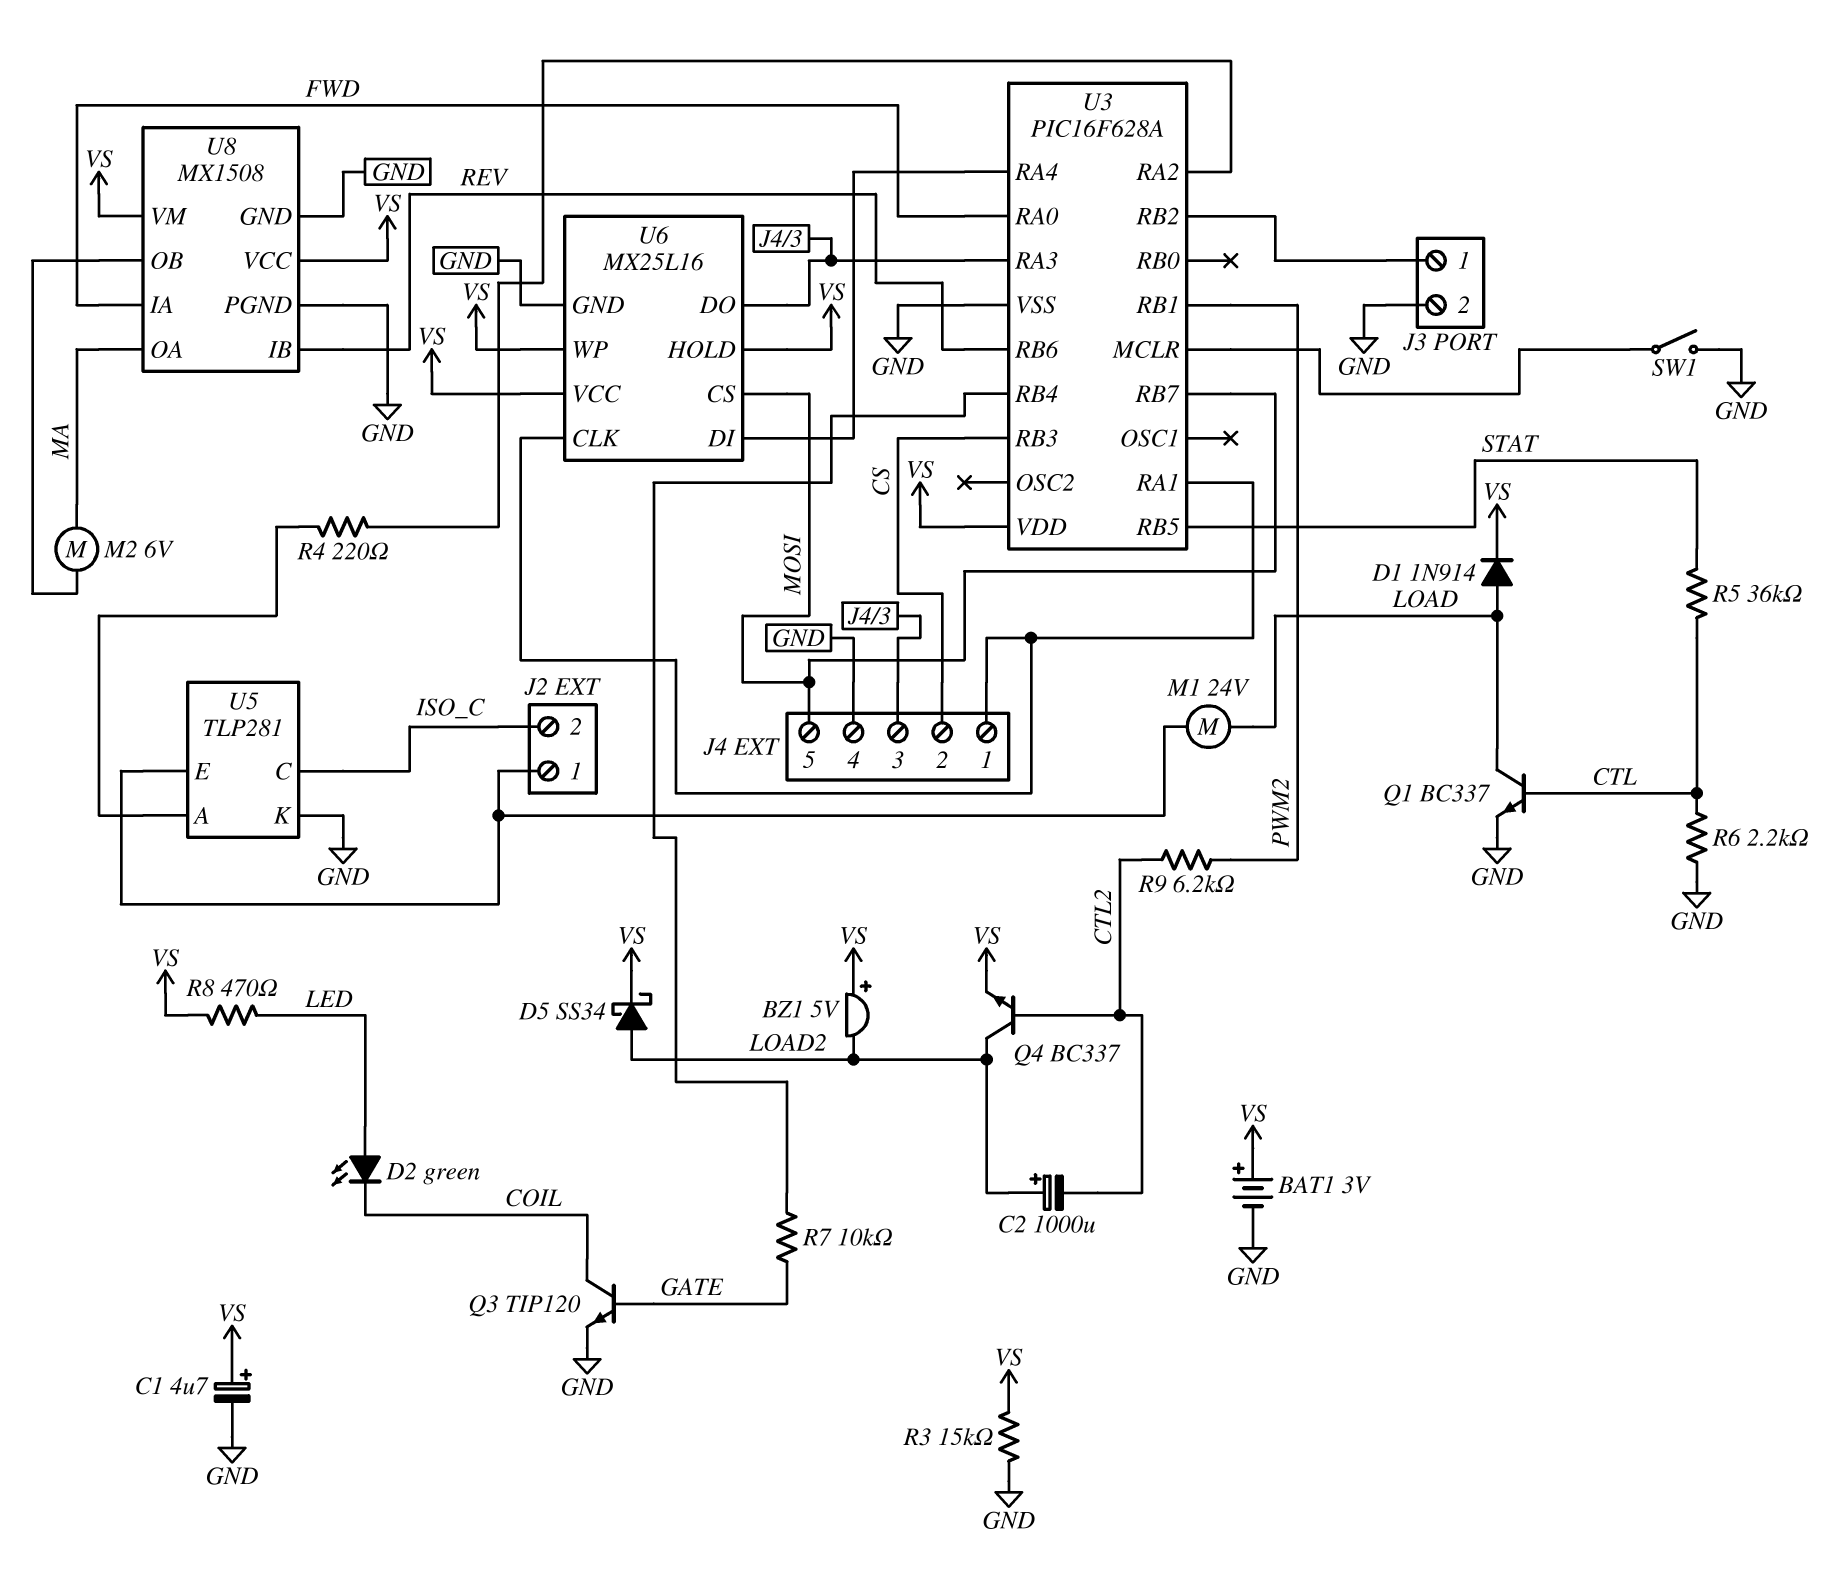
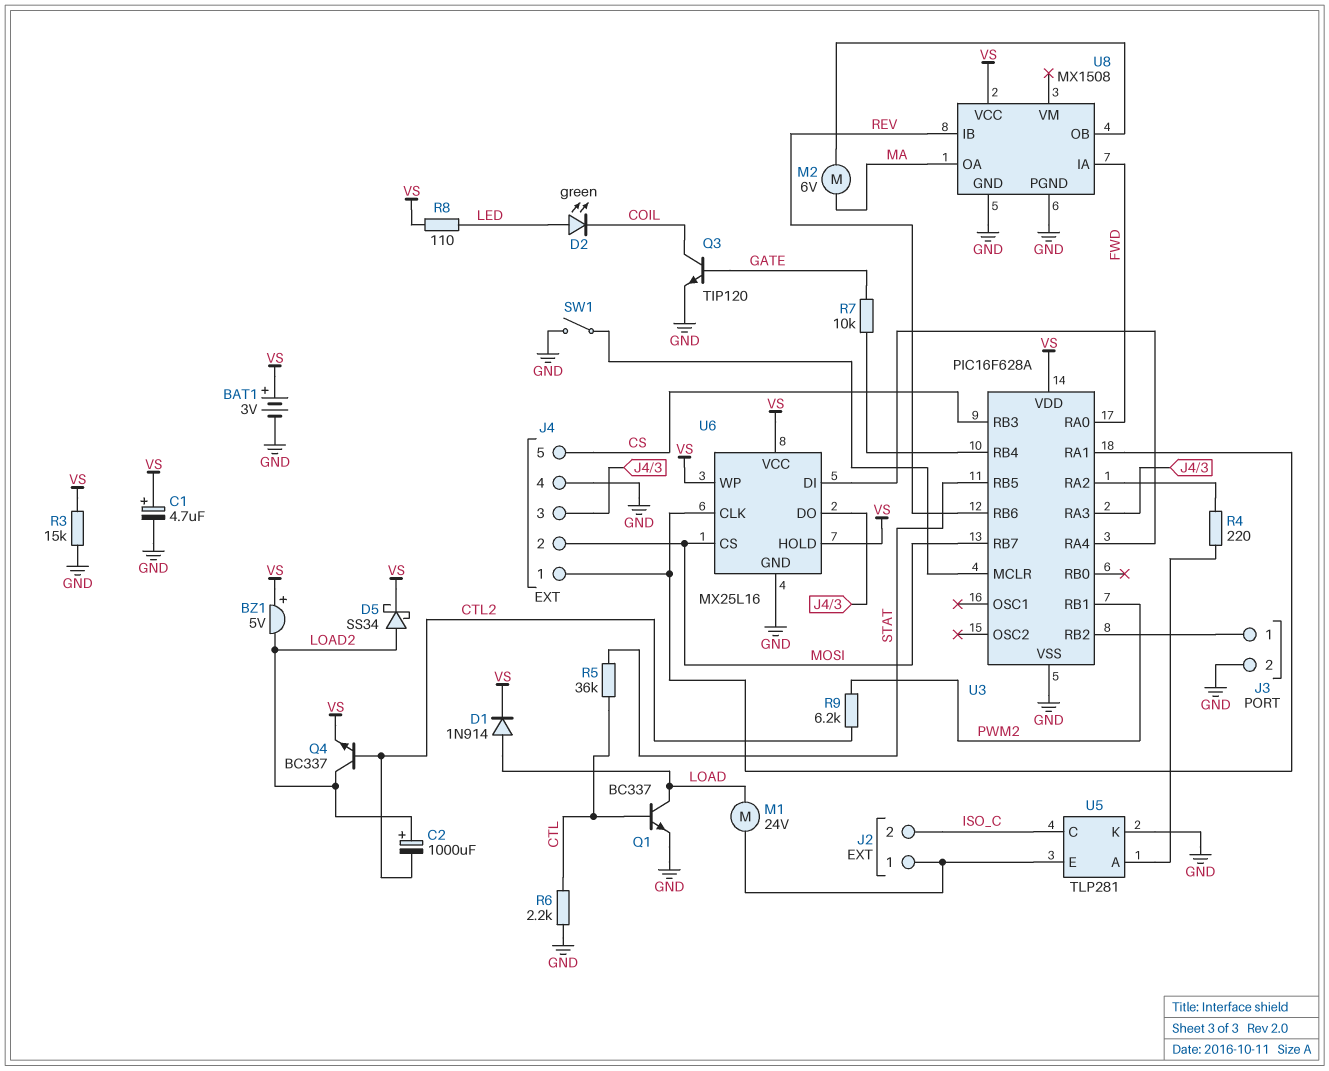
J4 pin 2: CS -> MOSI
J4 pin 5: MOSI -> CS
R8: 470 (LED, VS) -> 110 (LED, VS)
U8 pin VM: VS -> none

